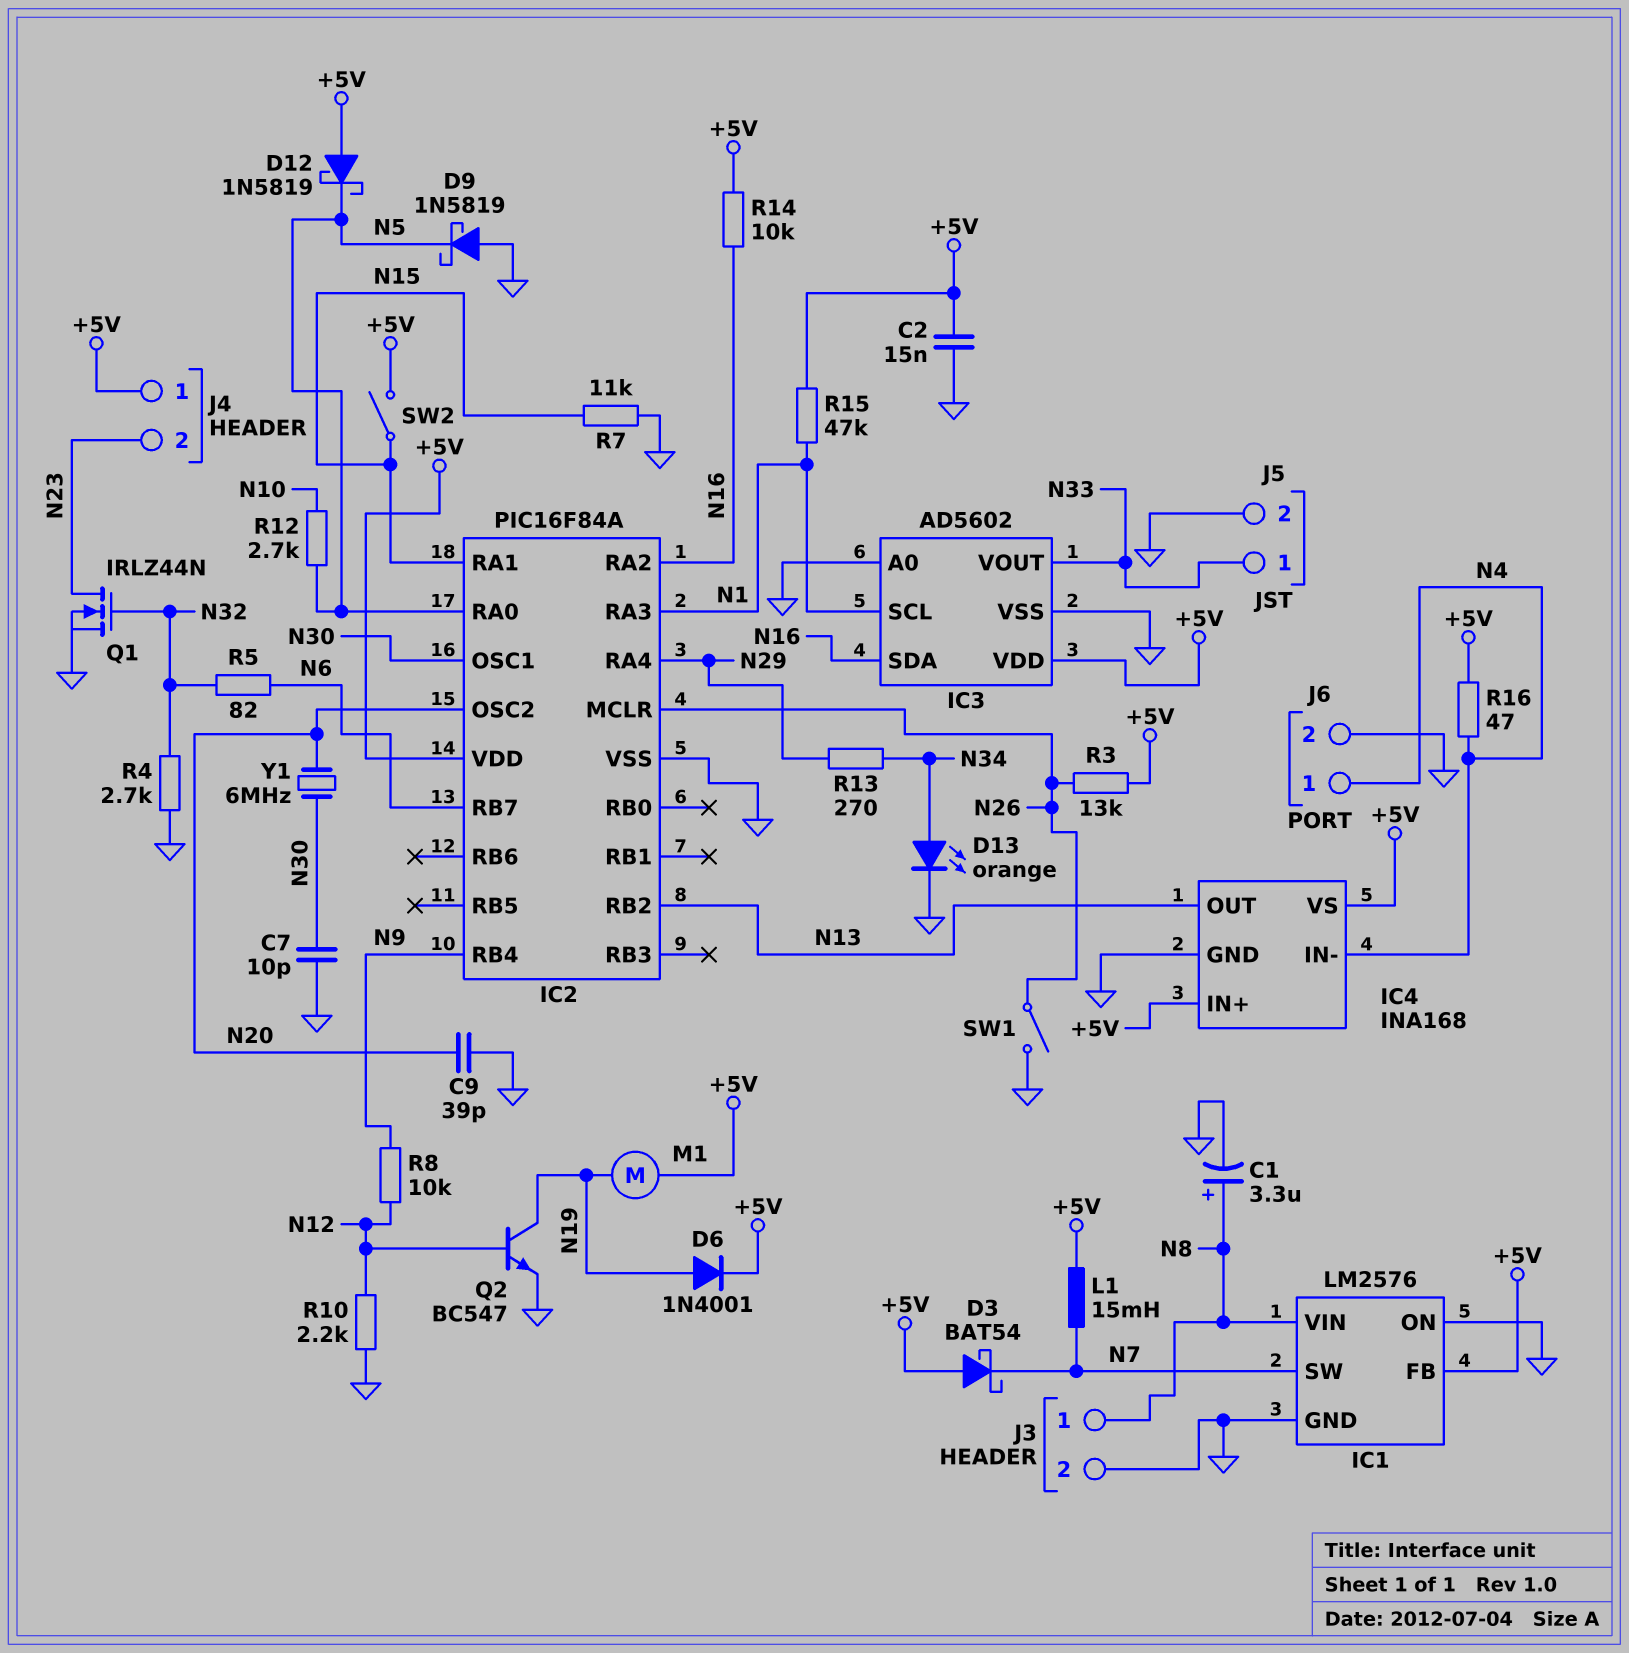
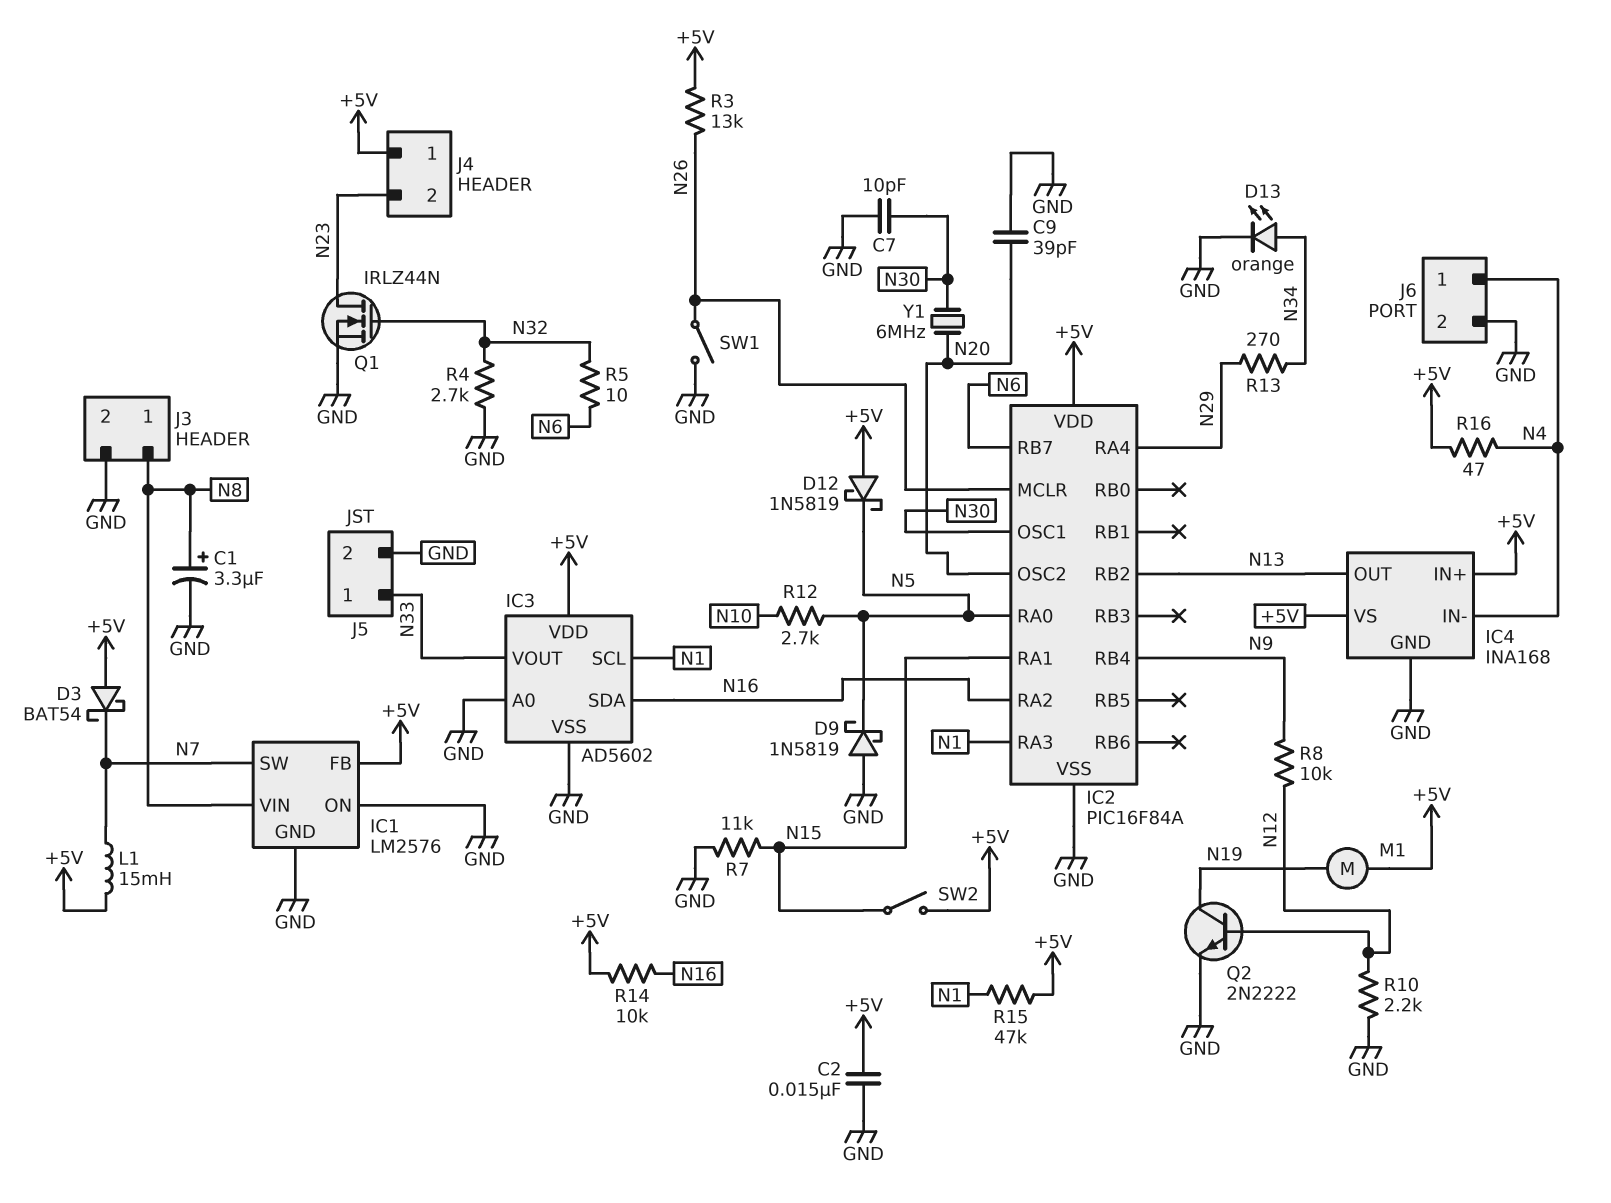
D6: diode 1N4001 (A N19, K +5V) -> none
Q2: NPN BC547 (B N12, C N19, E GND) -> NPN 2N2222 (B N12, C N19, E GND)
R5: 82 (N6, N32) -> 10 (N6, N32)

